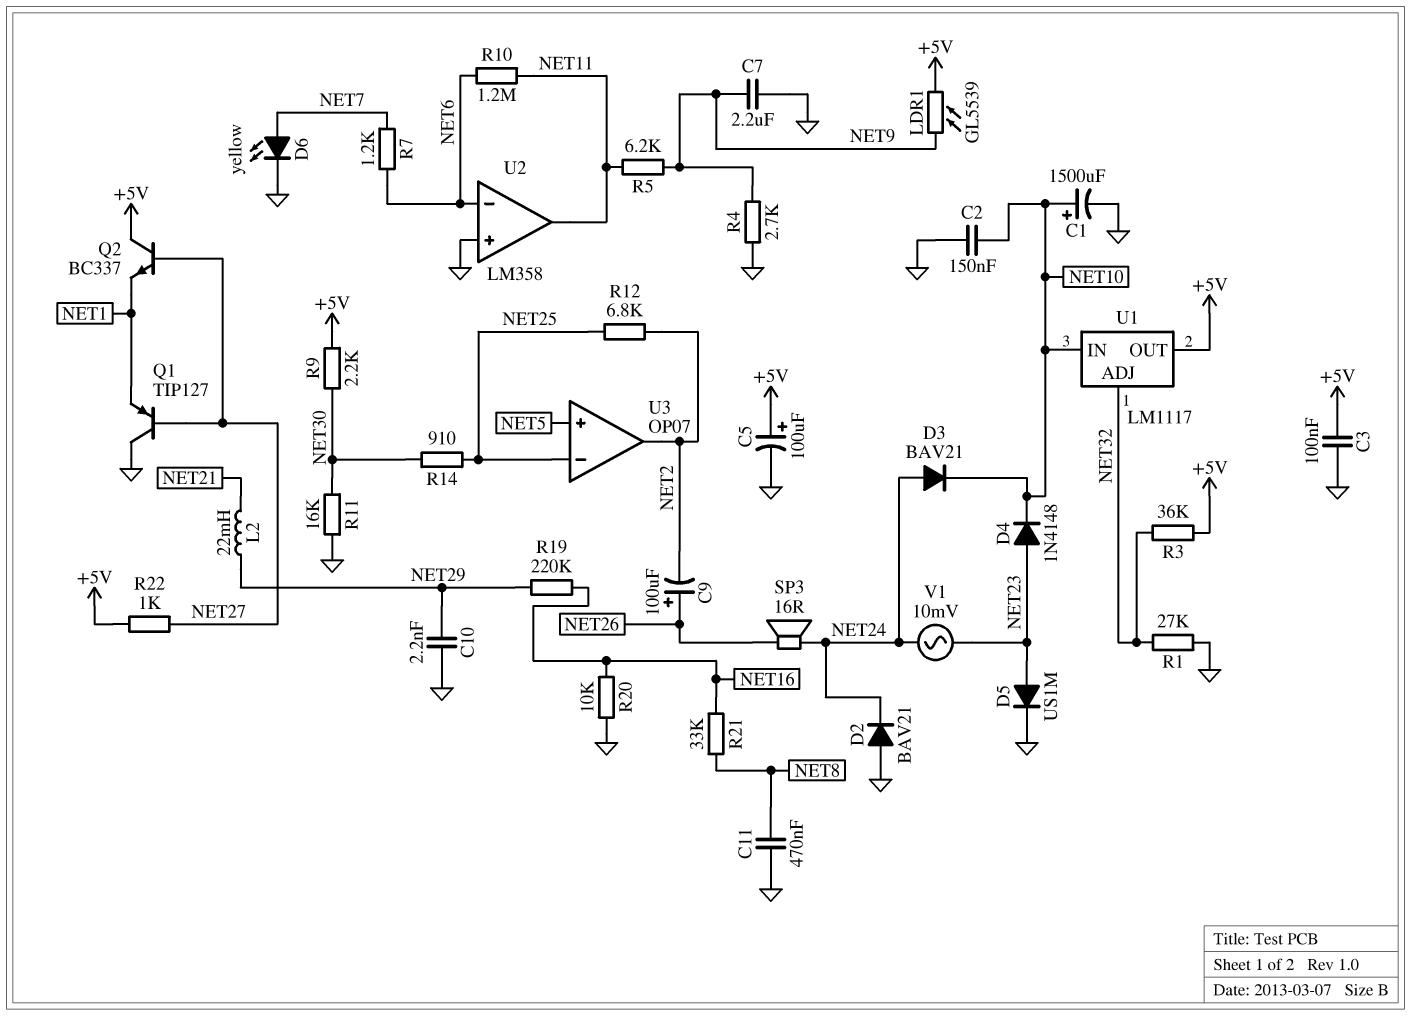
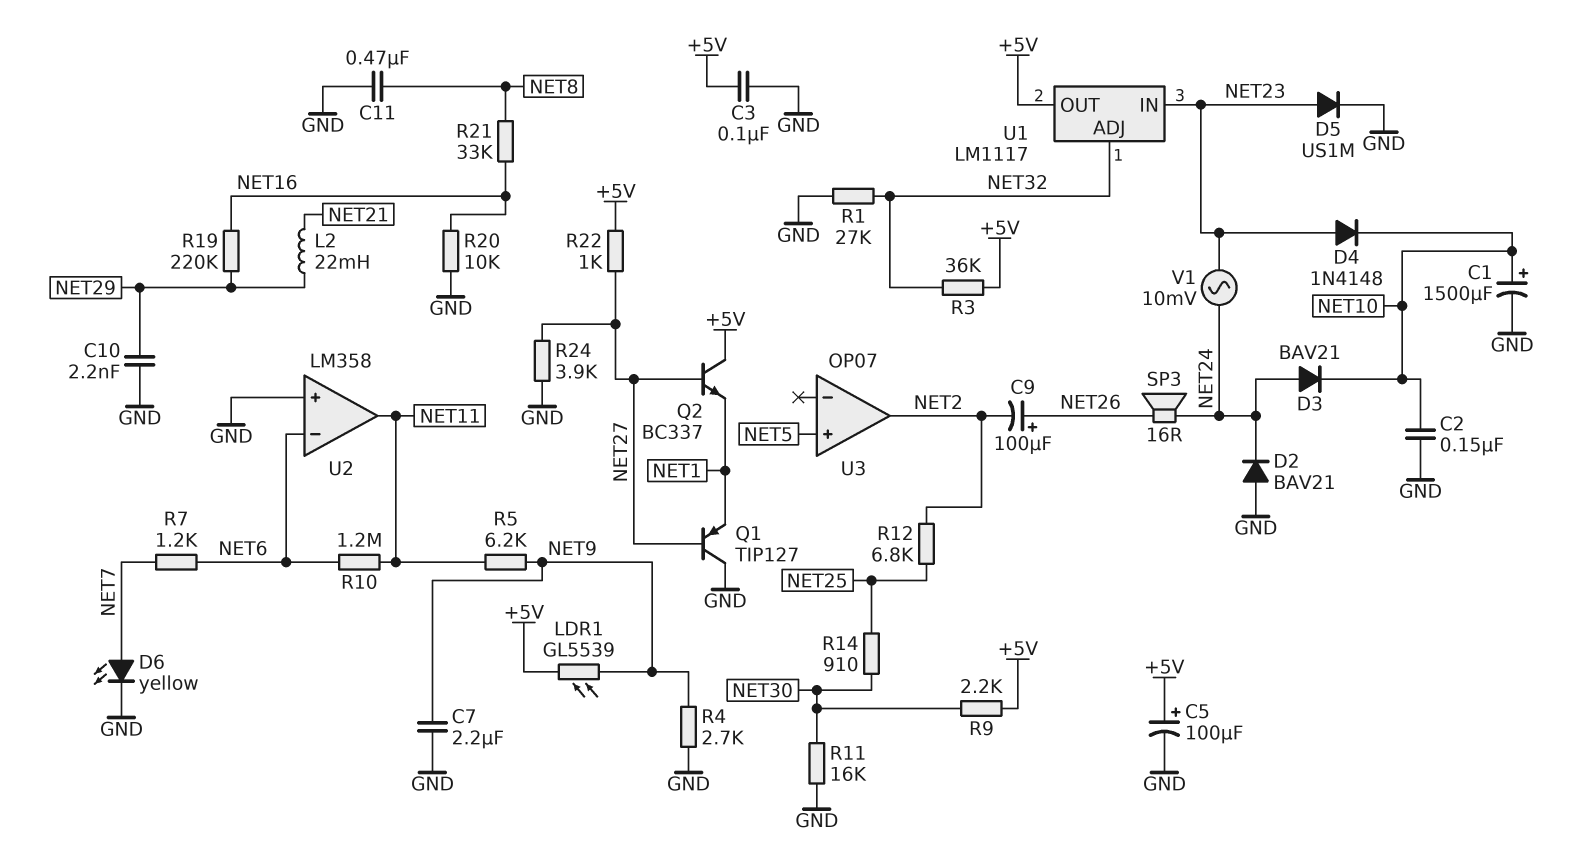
R24: none -> 3.9k (GND, NET27)
U1 pin IN: NET10 -> NET23
U3 pin in-: NET25 -> none

